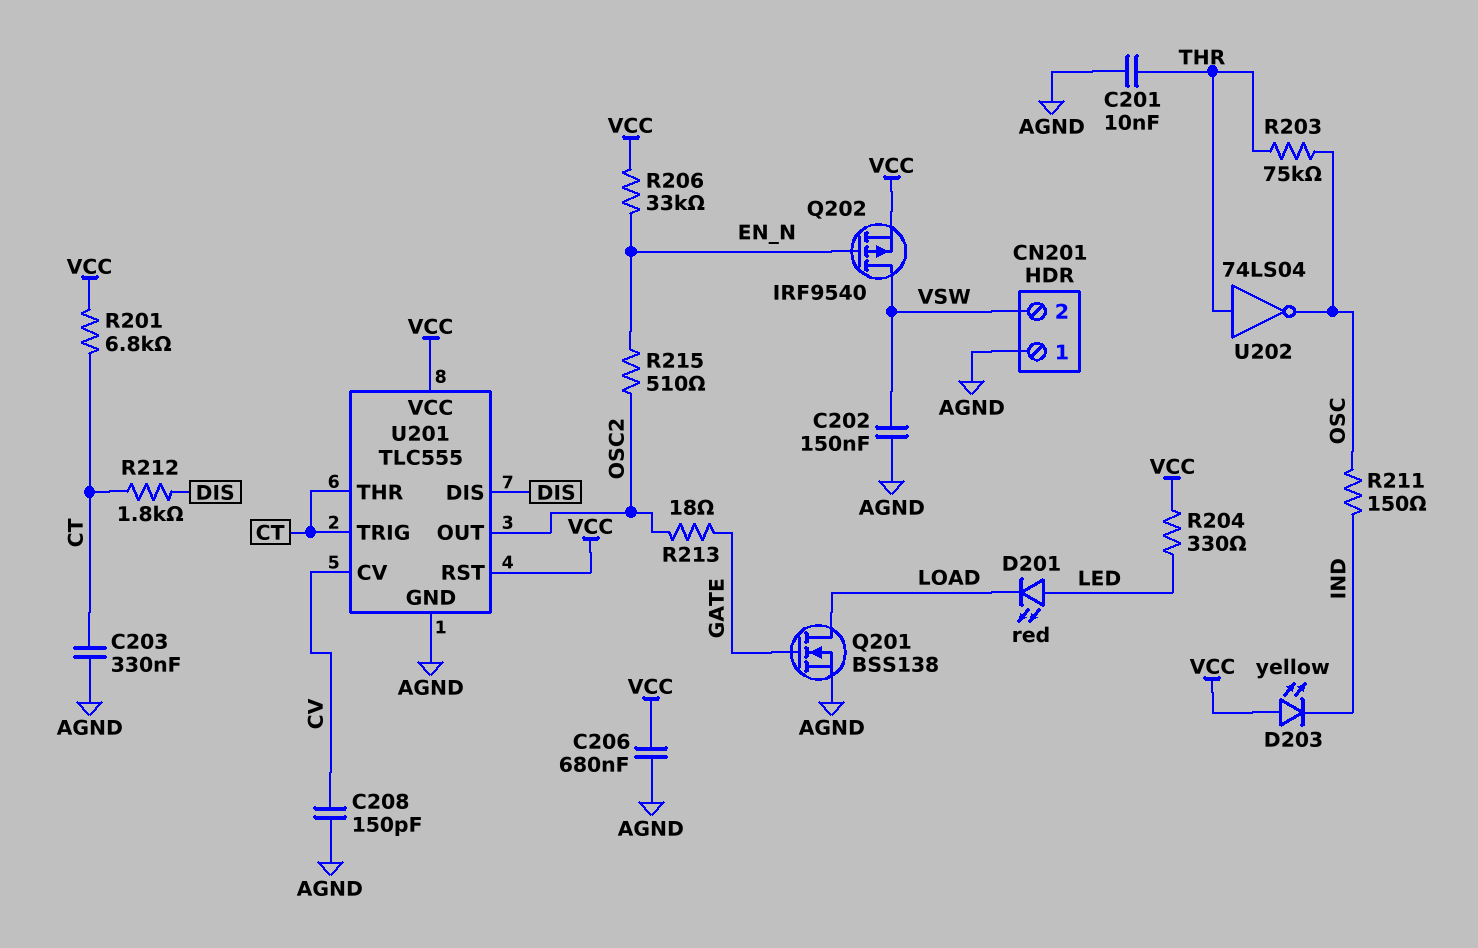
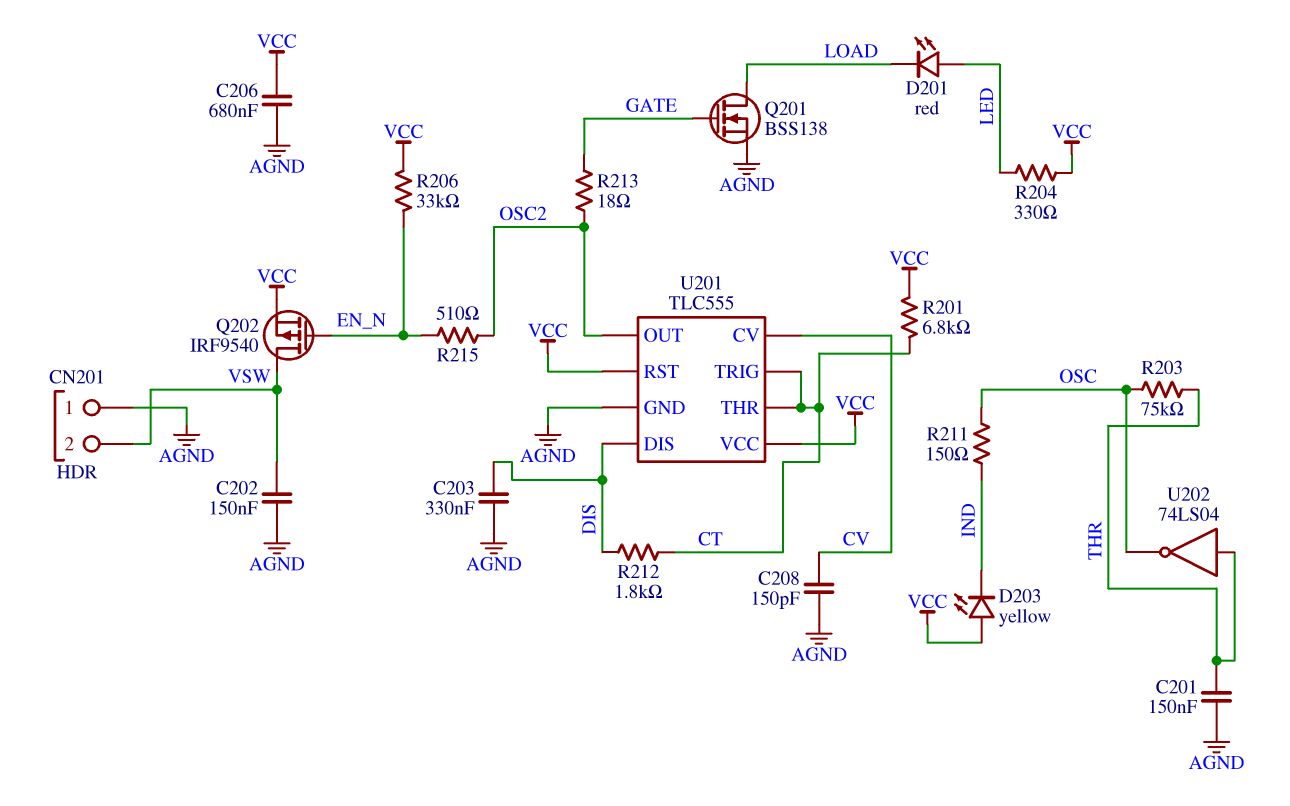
C201: 10nF (AGND, THR) -> 150nF (AGND, THR)
C203: 330nF (AGND, CT) -> 330nF (AGND, DIS)

